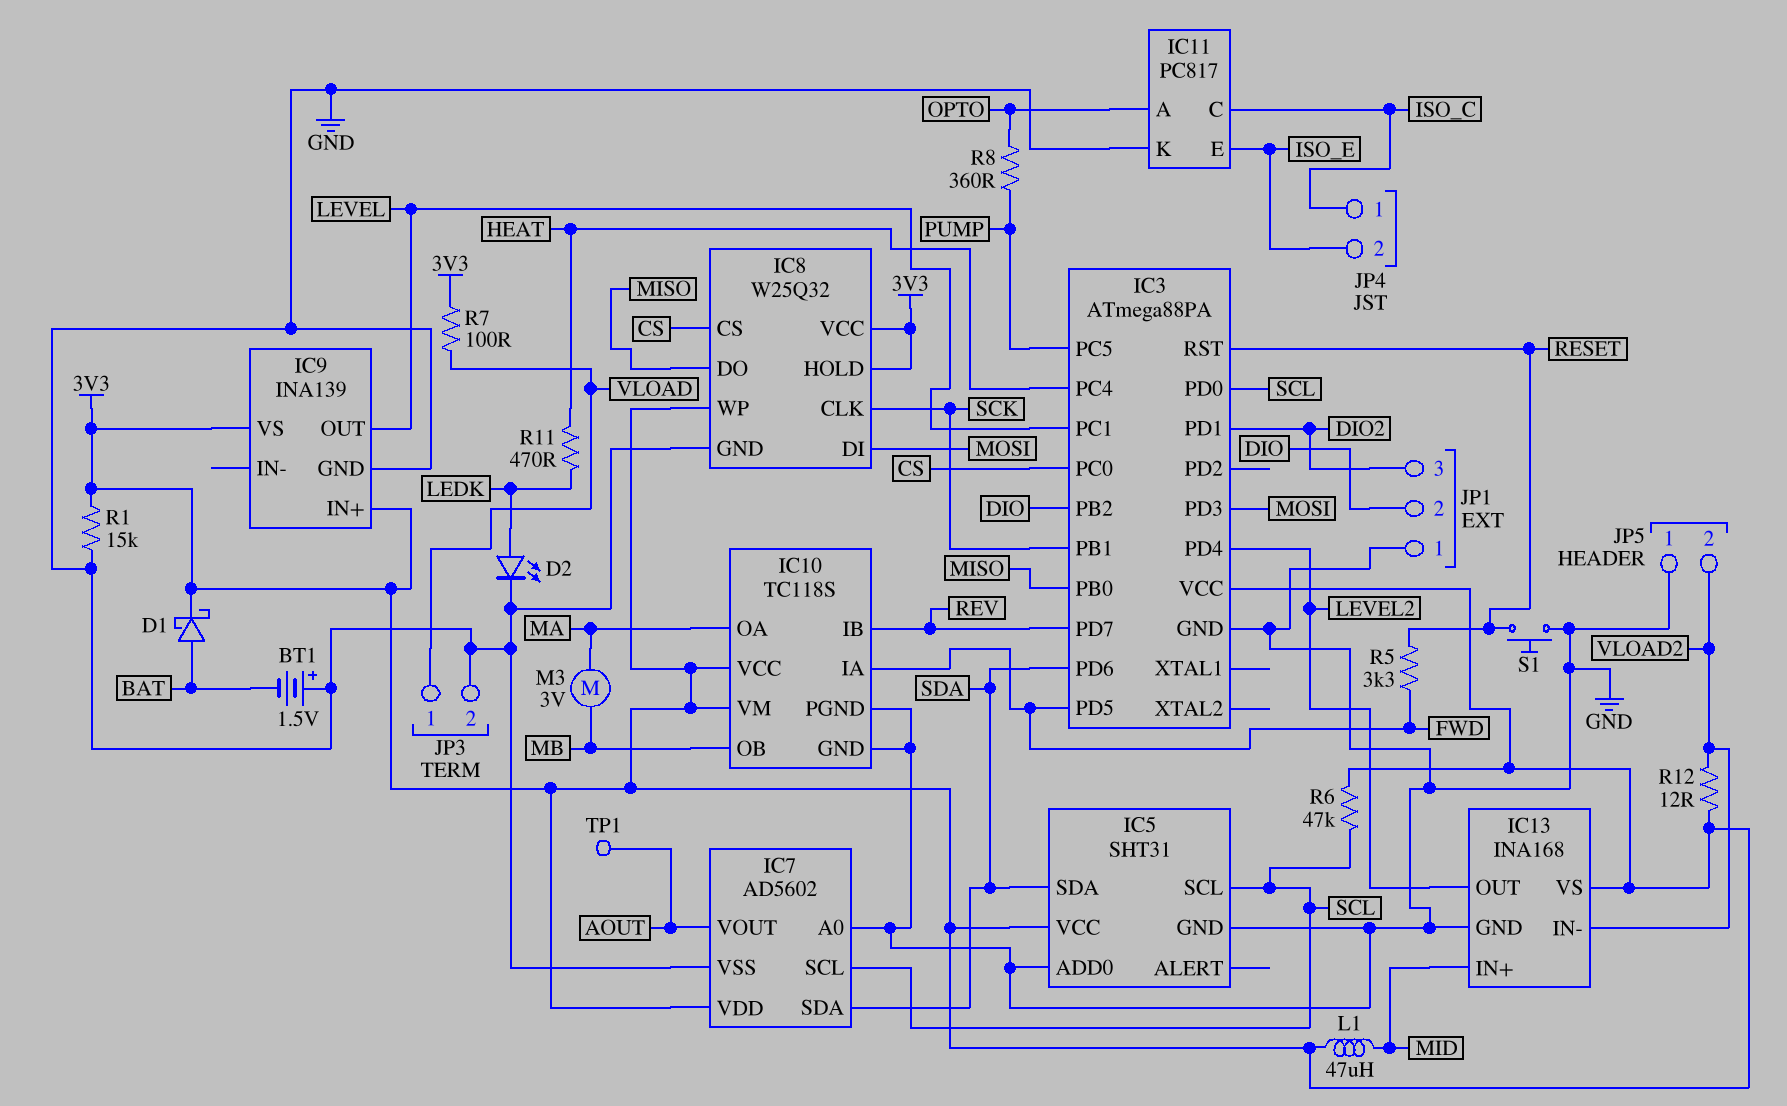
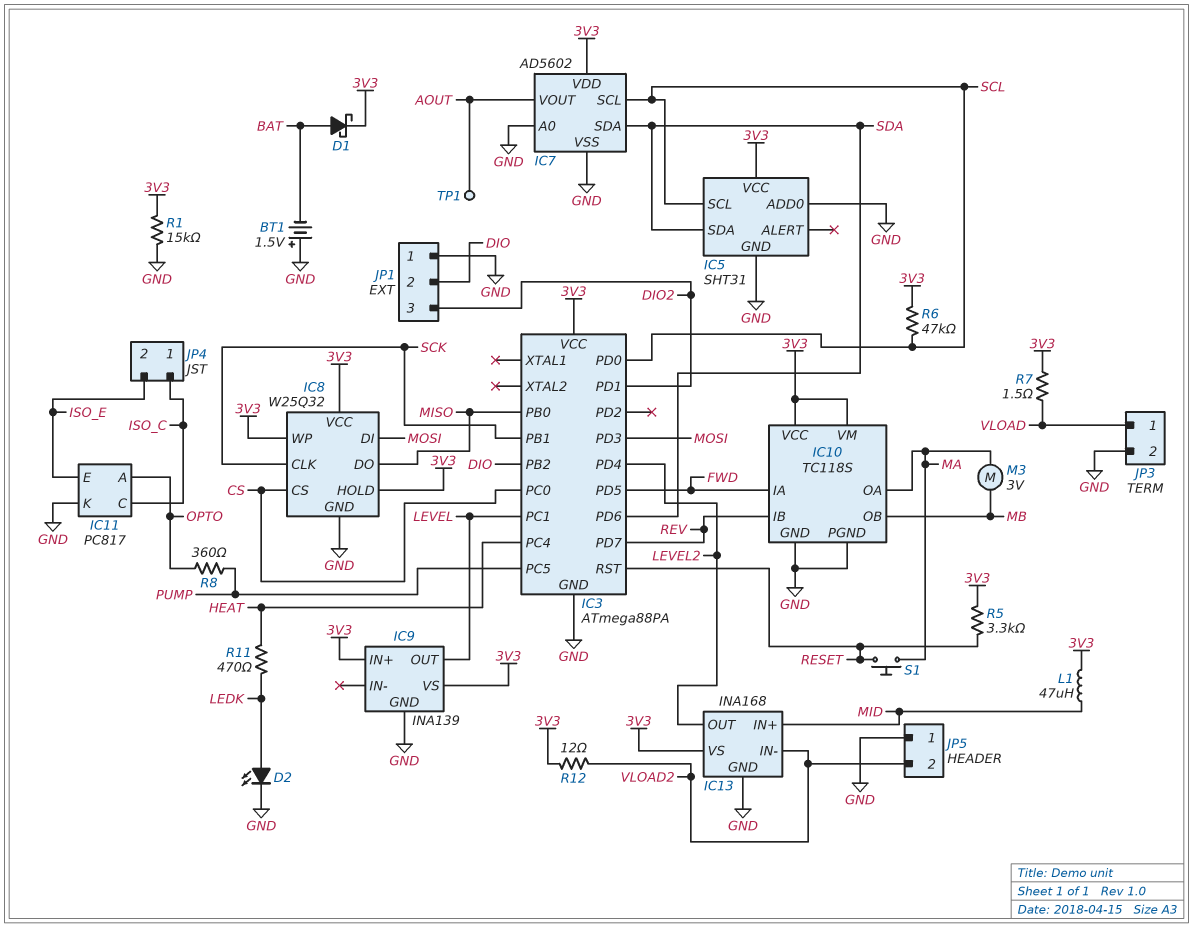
R5: 3.3k (FWD, RESET) -> 3.3k (3V3, RESET)
R7: 100 (3V3, VLOAD) -> 1.5 (3V3, VLOAD)
S1: button (GND, RESET) -> button (MA, RESET)

